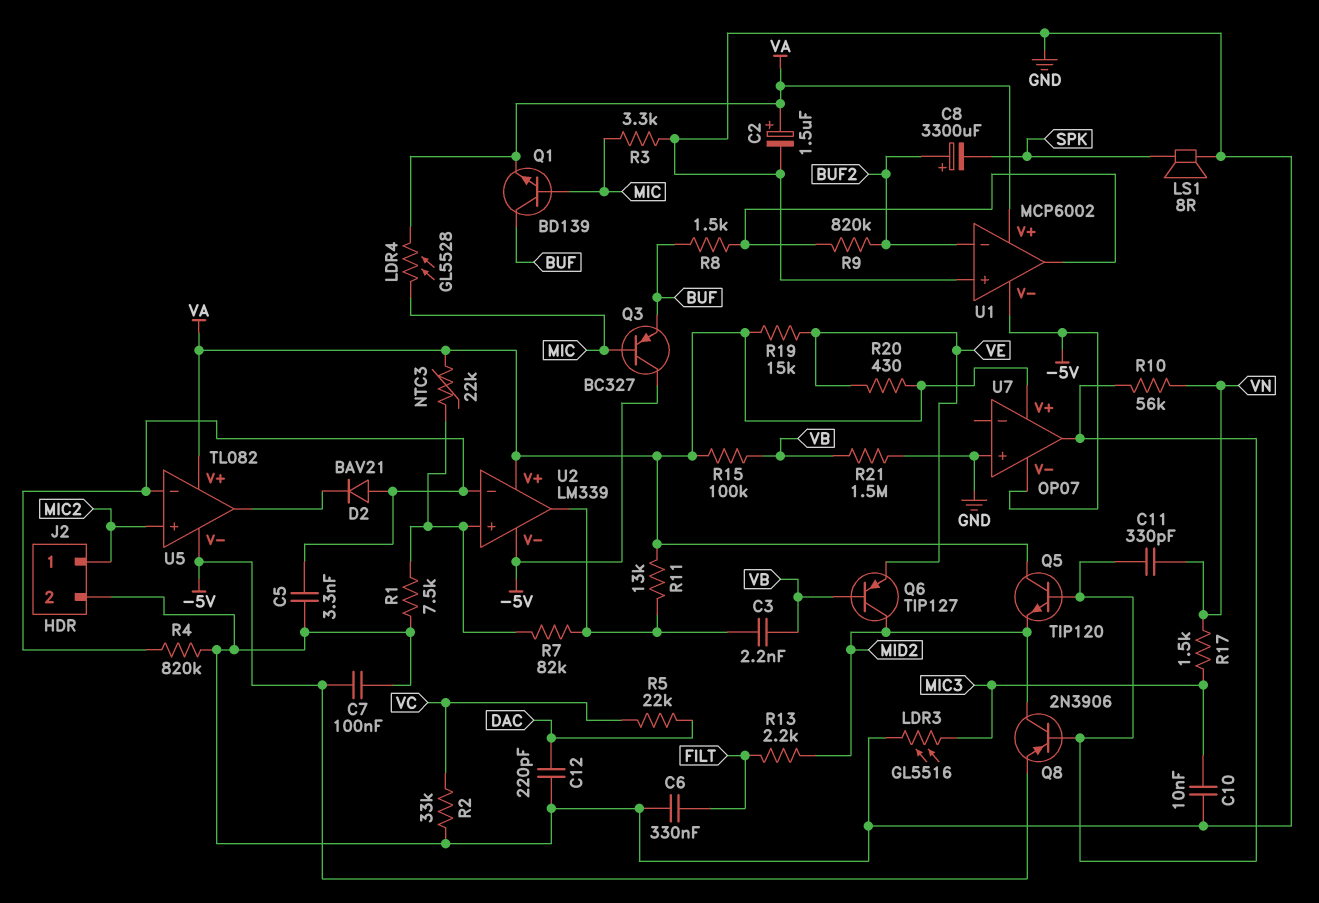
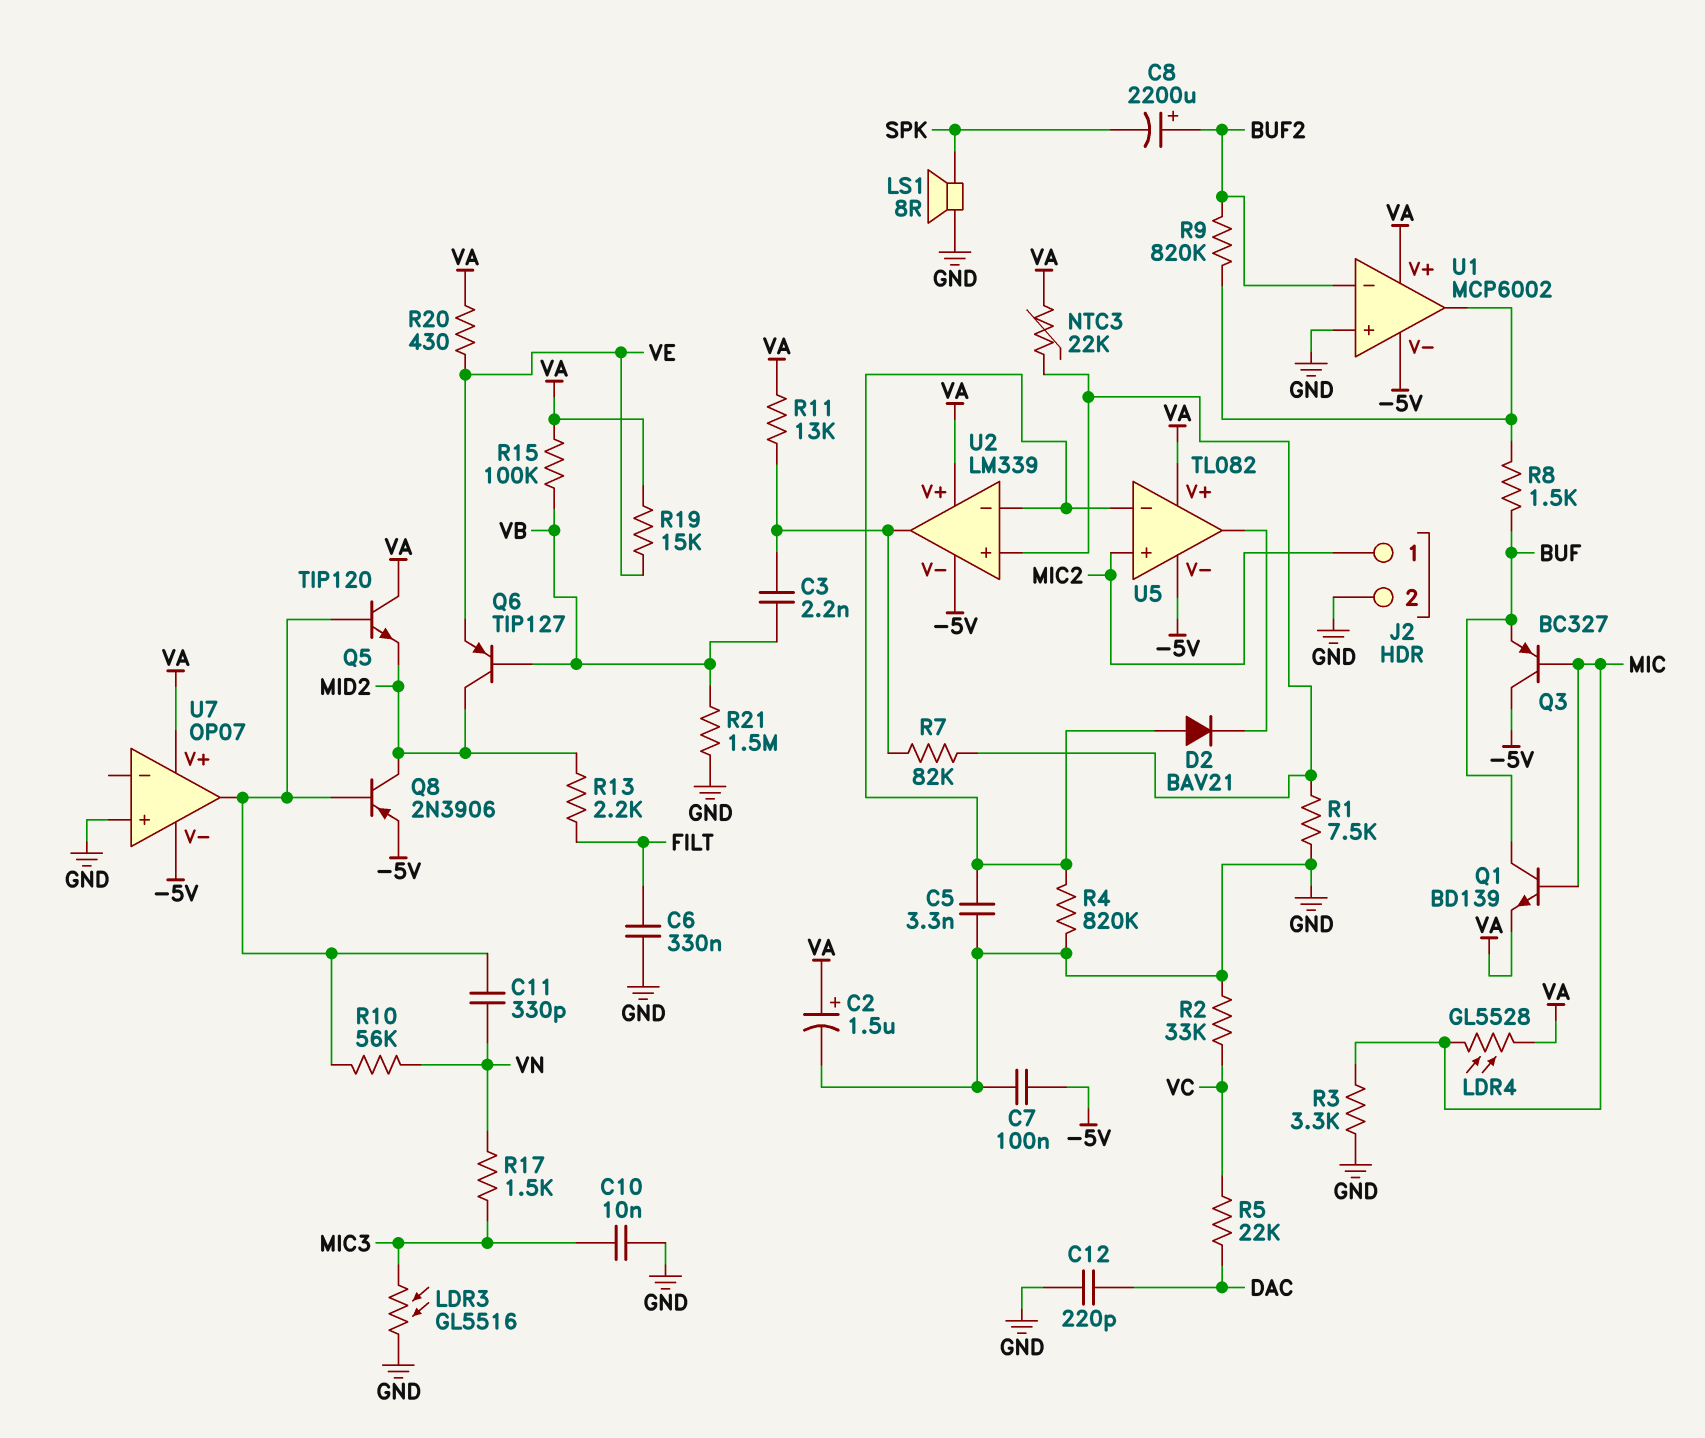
C8: 3300uF (plus BUF2, minus SPK) -> 2200uF (plus BUF2, minus SPK)

